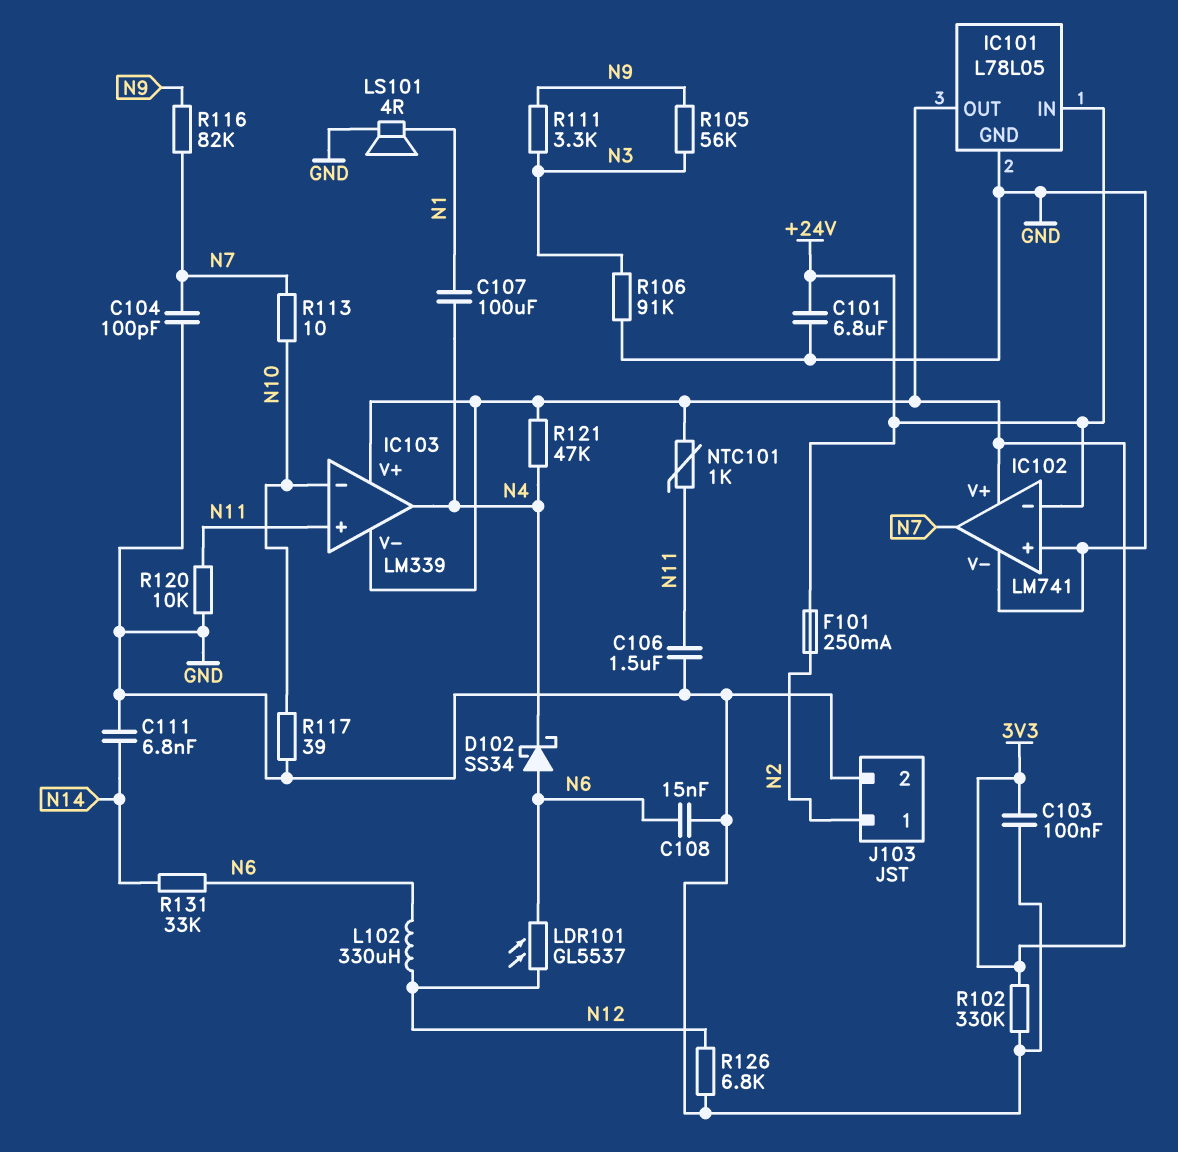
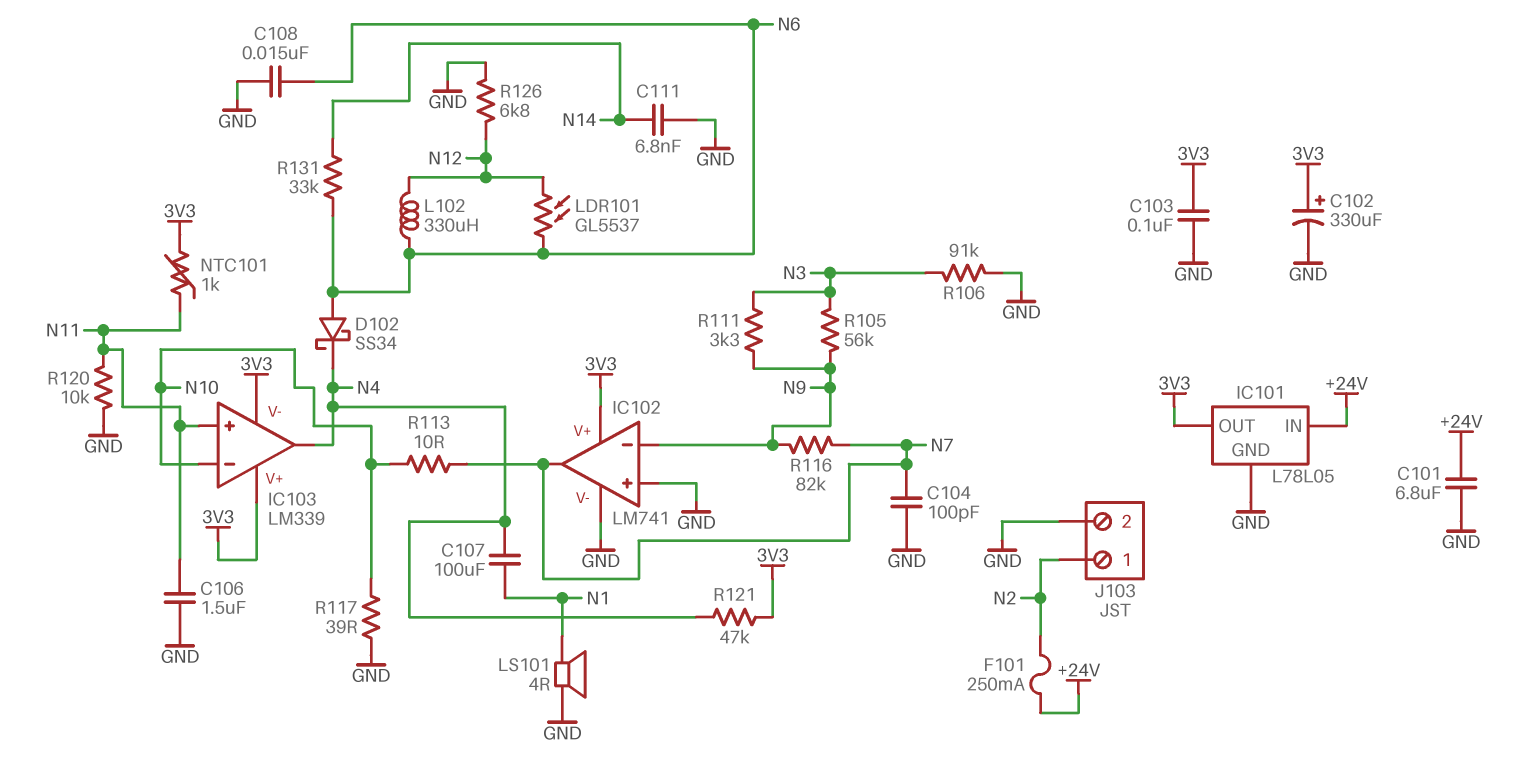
C102: none -> 330uF (plus 3V3, minus GND)
IC102 pin in-: +24V -> N9
R102: 330k (3V3, GND) -> none

